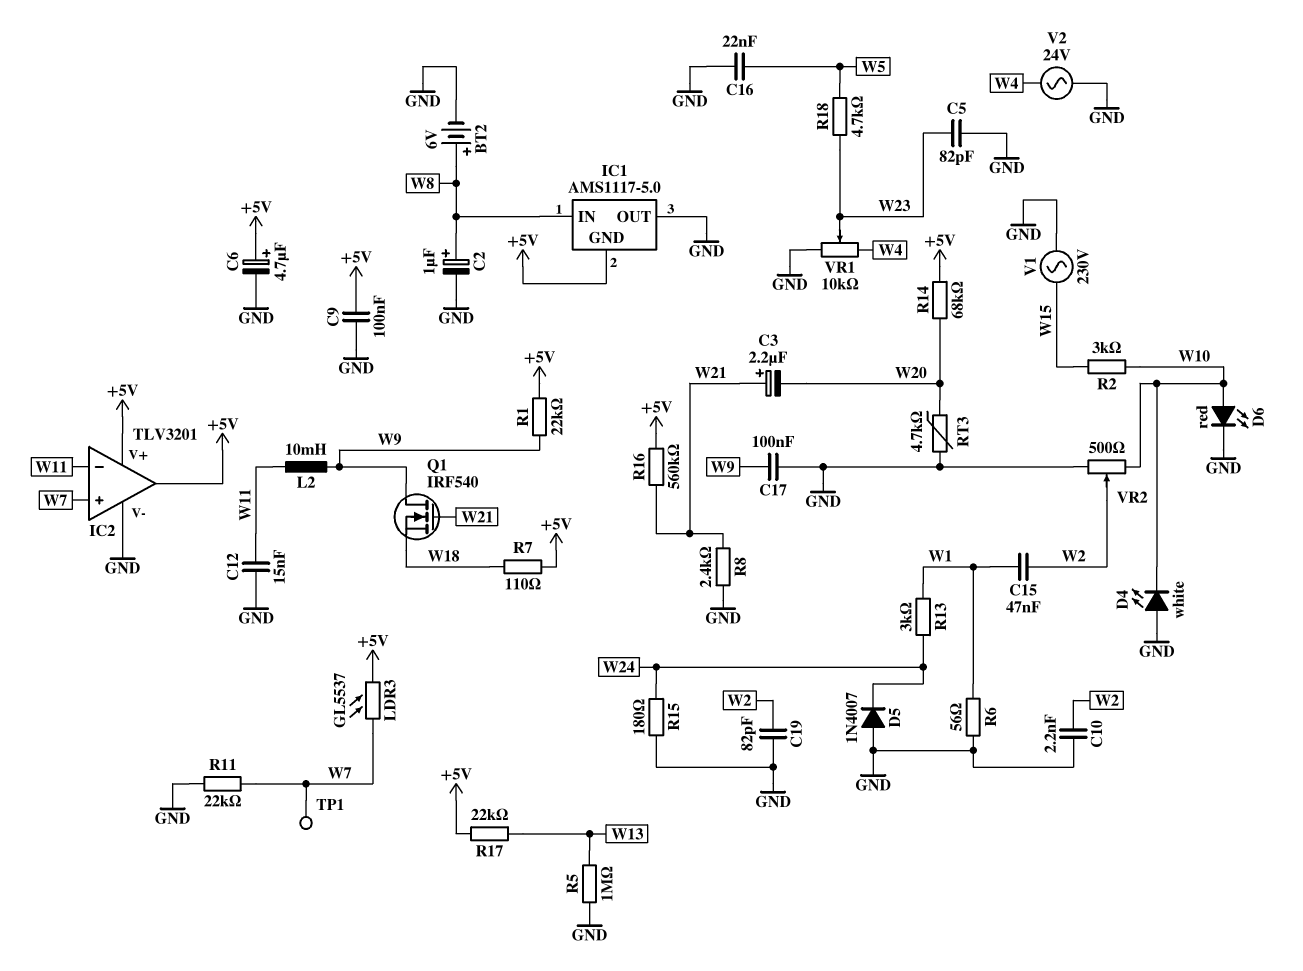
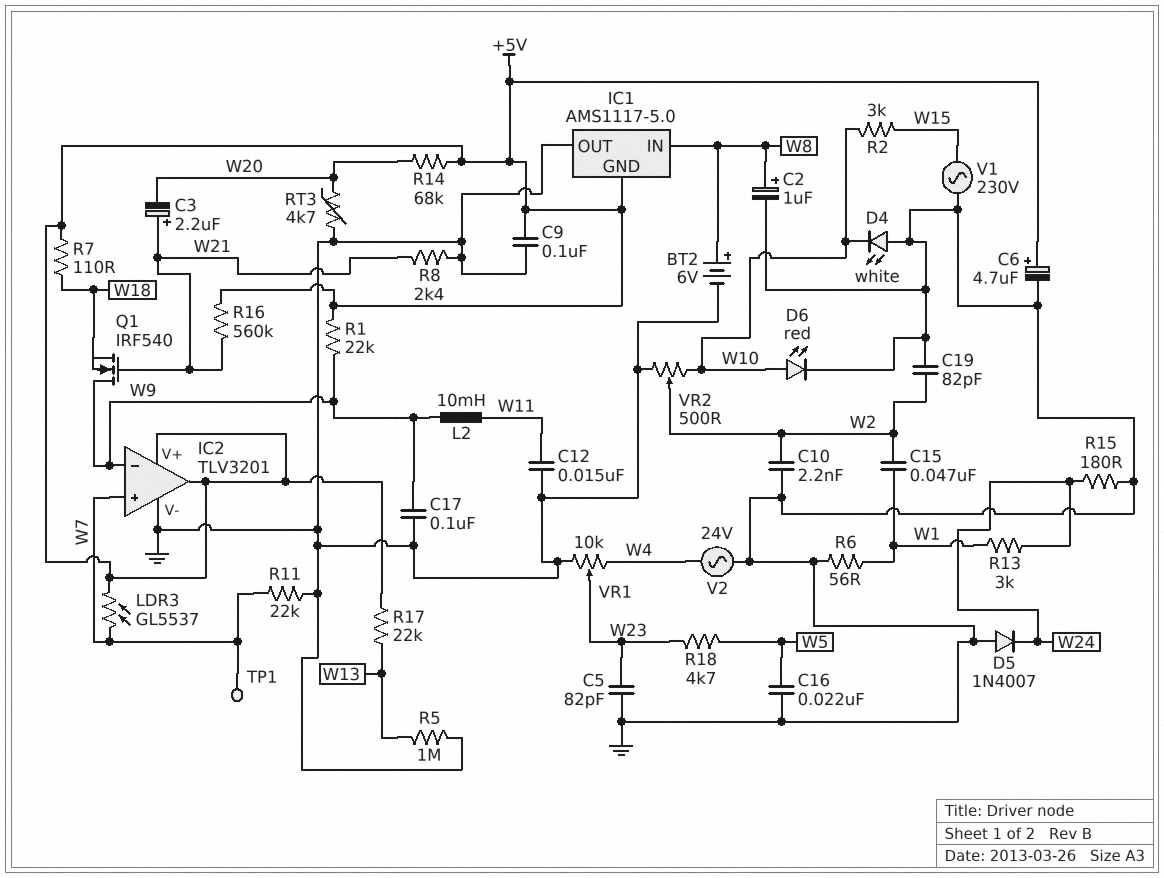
IC2 pin in-: W11 -> W9

